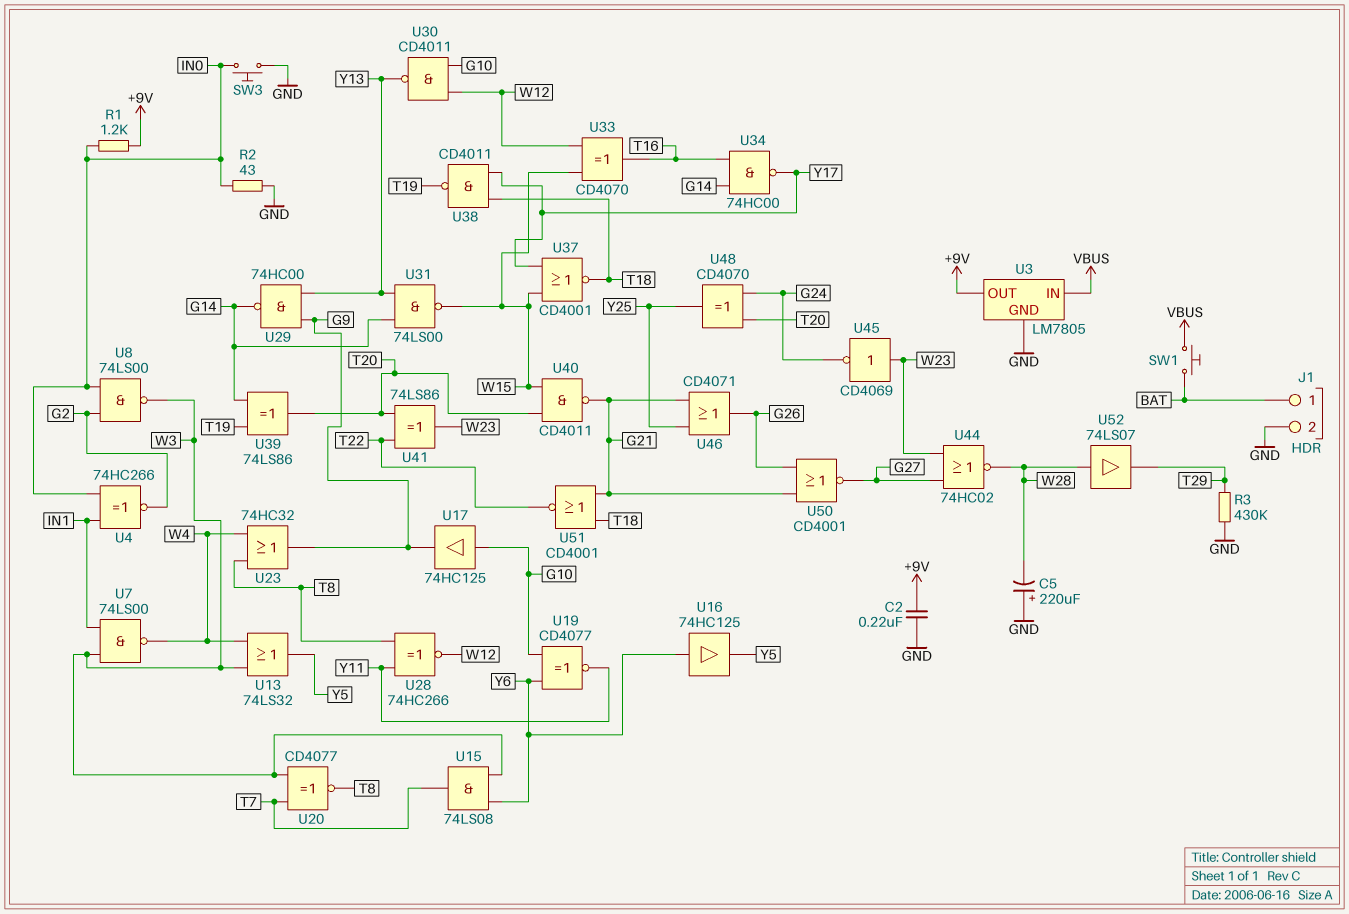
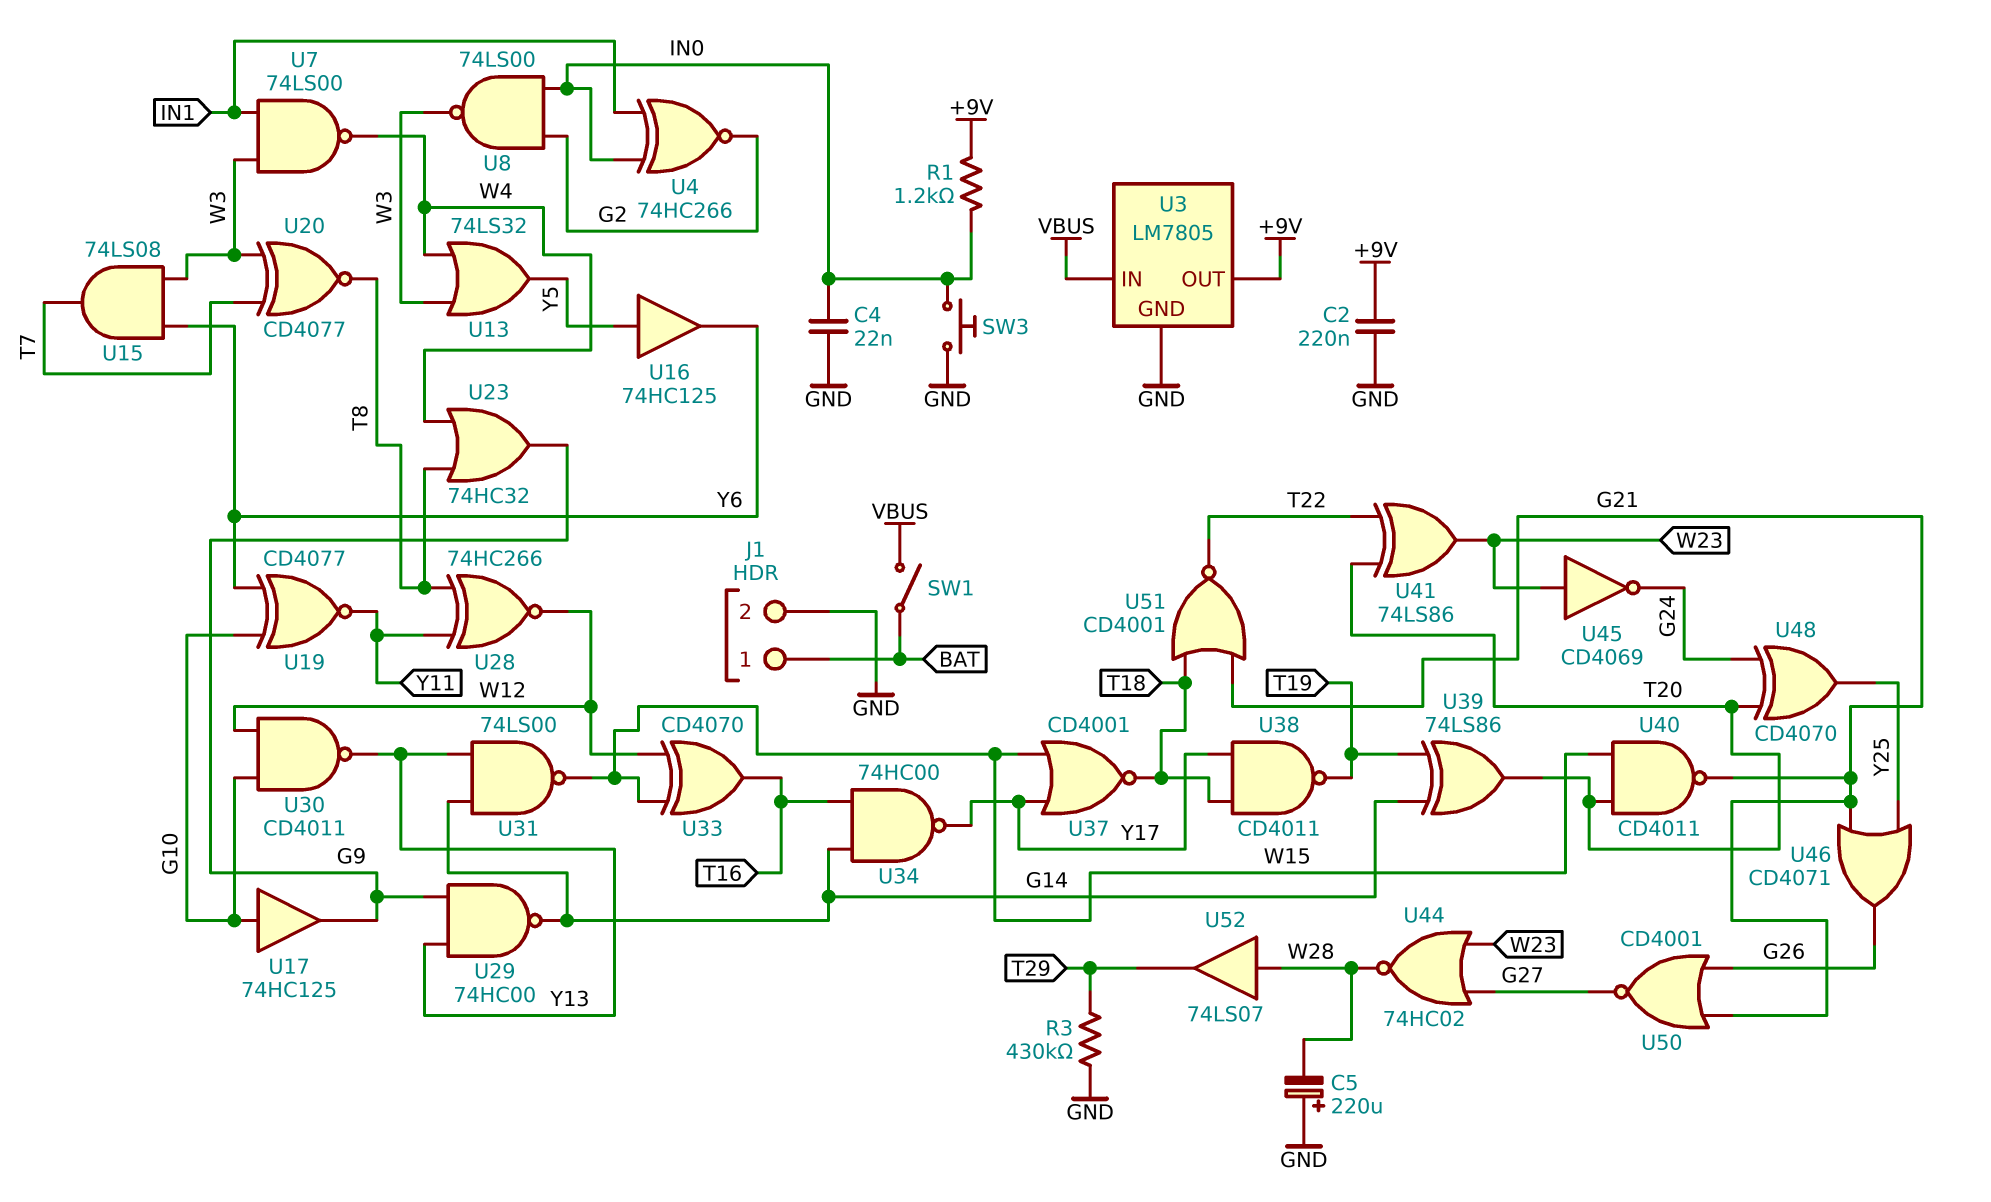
C4: none -> 22nF (GND, IN0)
R2: 43 (GND, IN0) -> none
SW1: button (BAT, VBUS) -> switch (BAT, VBUS)
U16: buffer 74HC125 (in Y6, out Y5) -> buffer 74HC125 (in Y5, out Y6)

